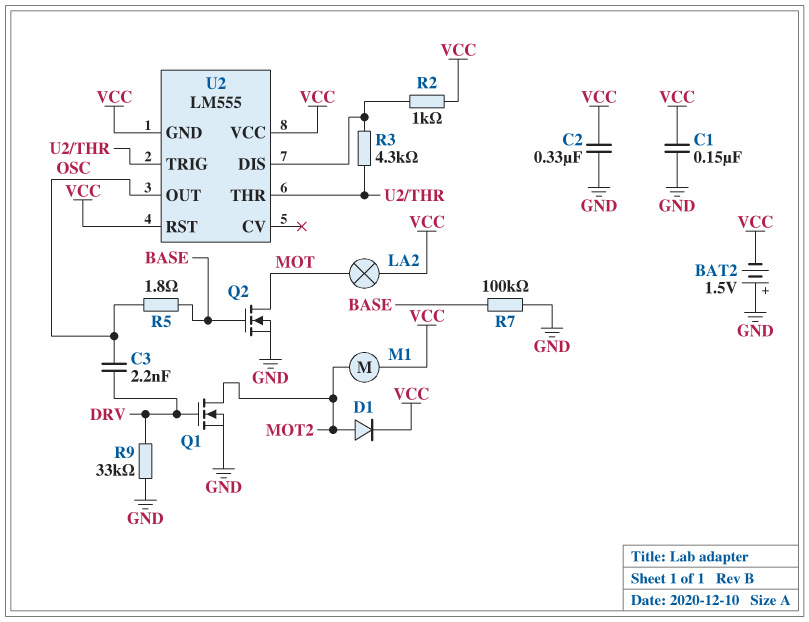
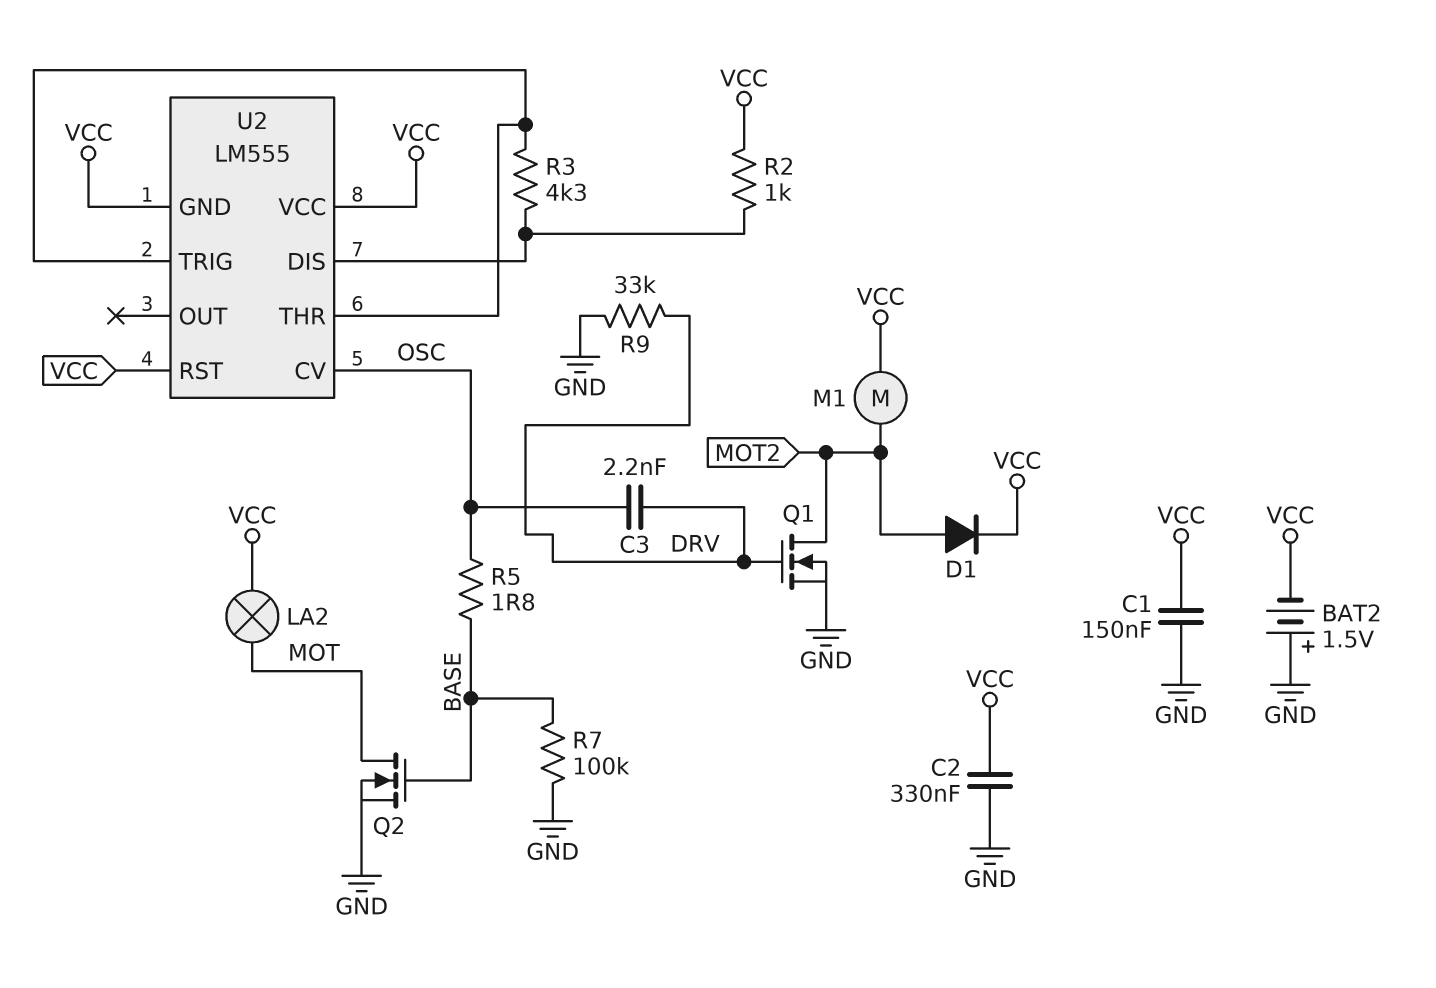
U2 pin CV: none -> OSC
U2 pin OUT: OSC -> none

